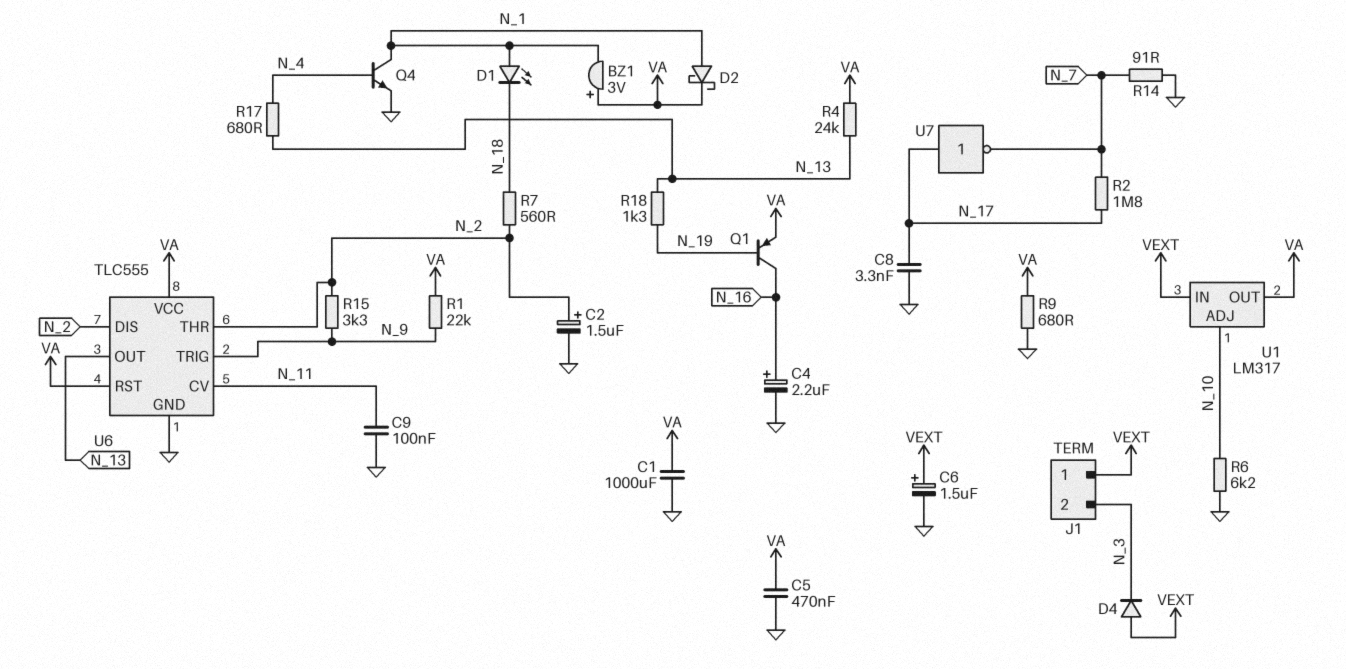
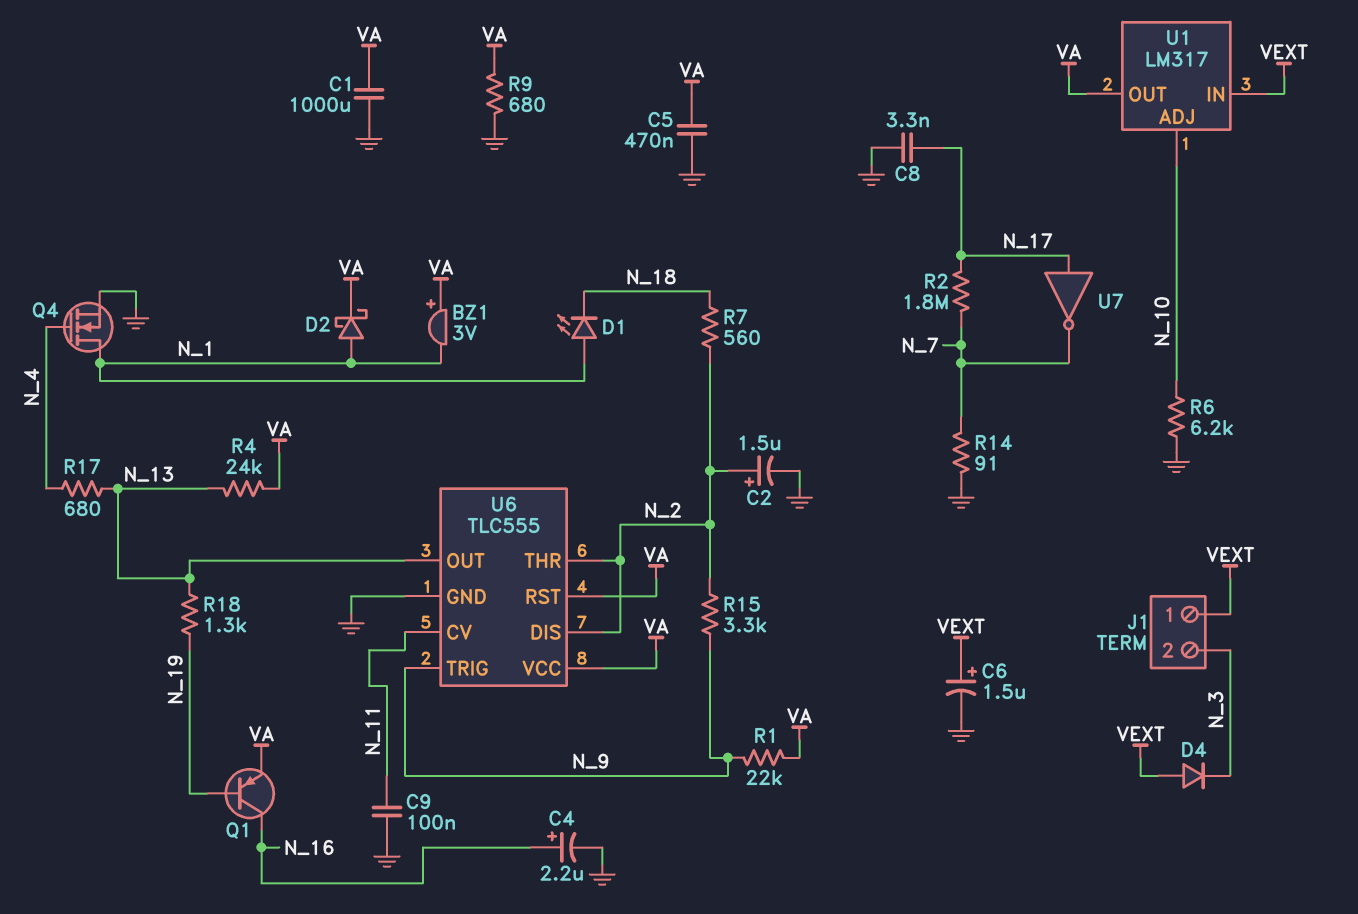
Q4: NPN (B N_4, C N_1, E GND) -> NMOS (G N_4, D N_1, S GND)

